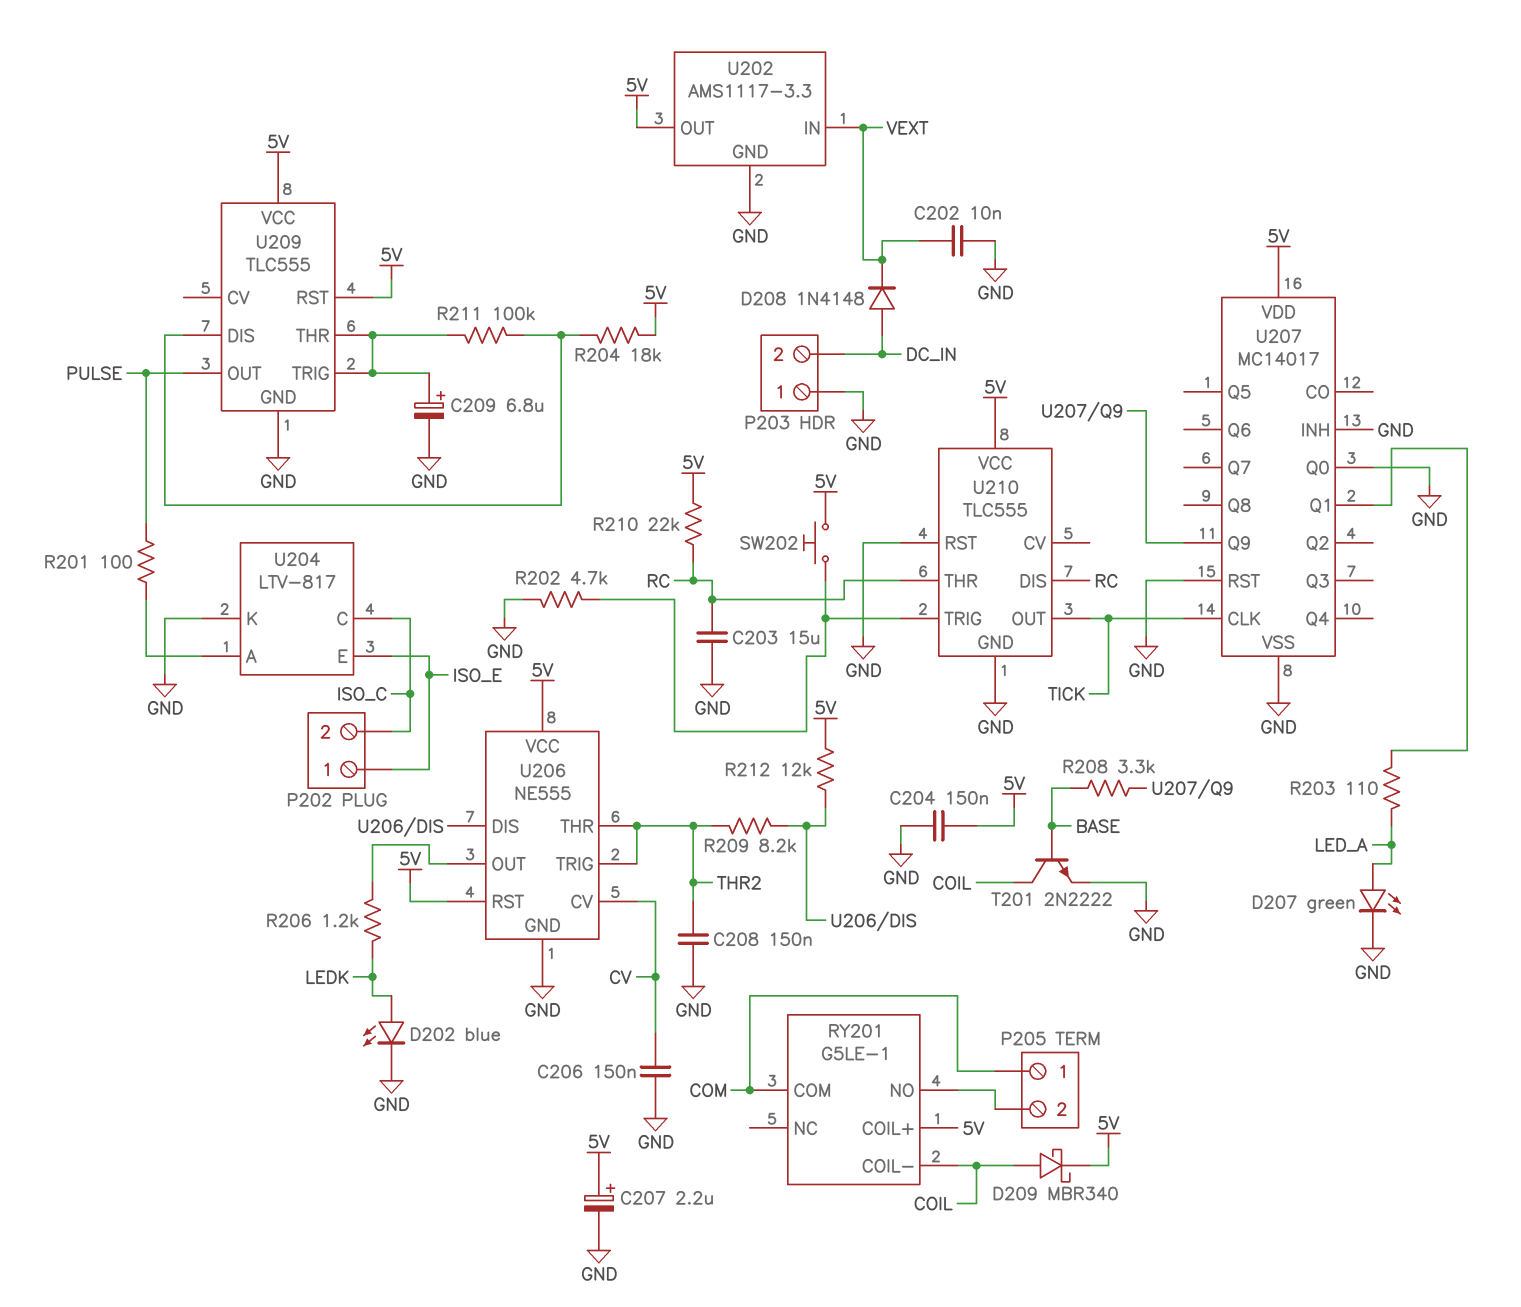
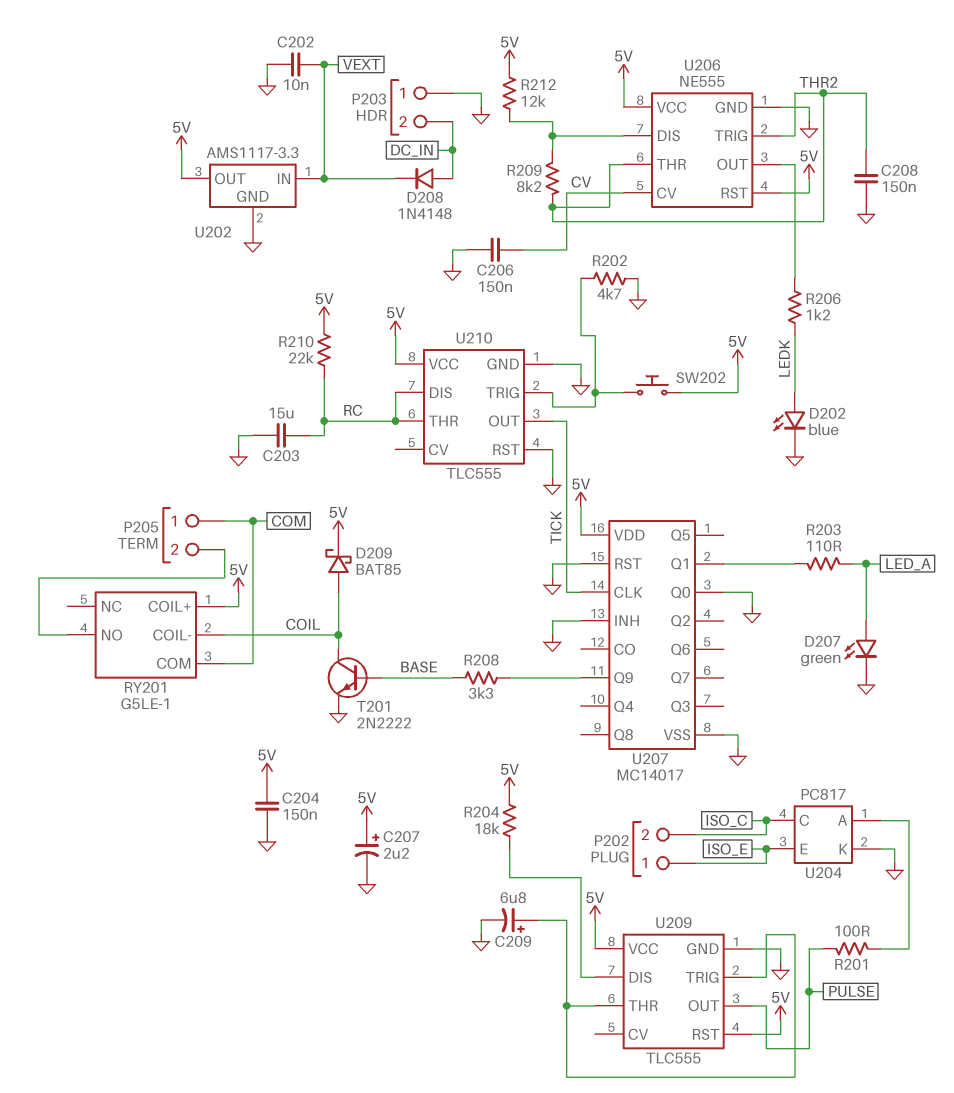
D209: schottky MBR340 (A COIL, K 5V) -> schottky BAT85 (A COIL, K 5V)
R211: 100k (U209/DIS, U209/THR) -> none
U204: LTV-817 -> PC817

